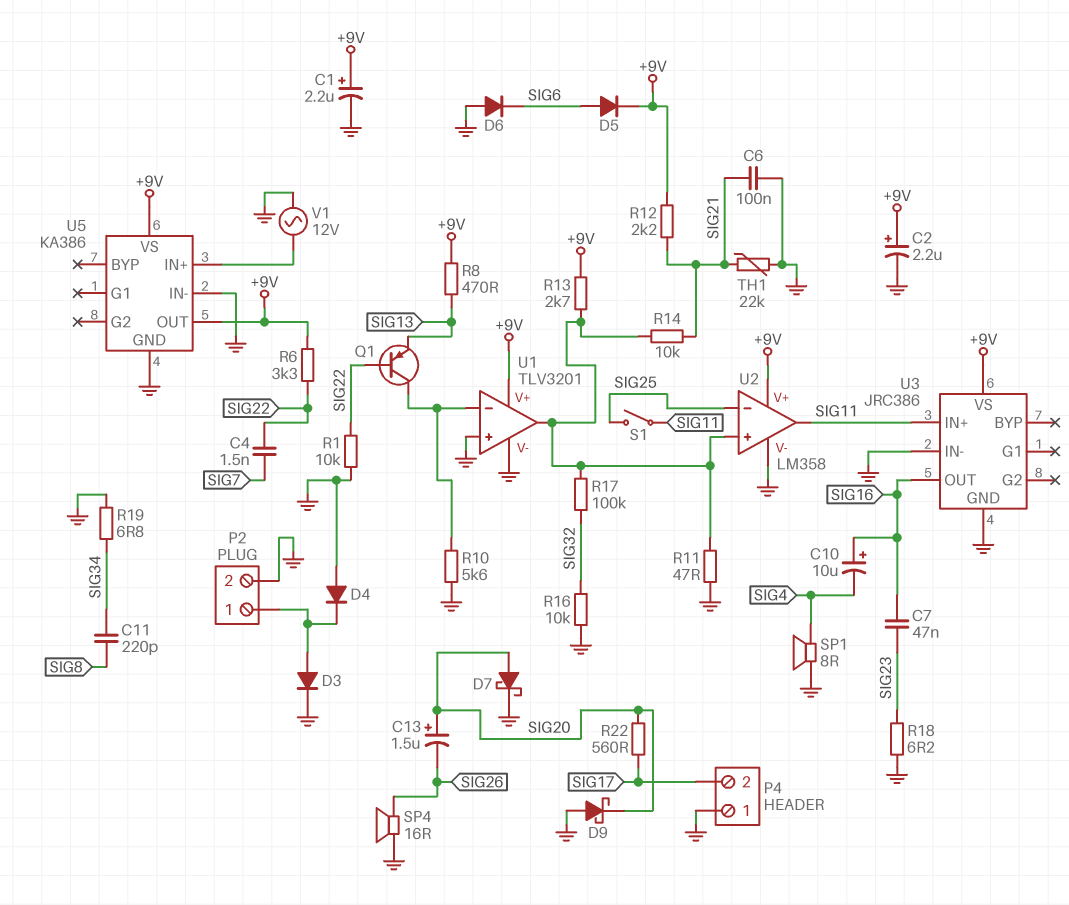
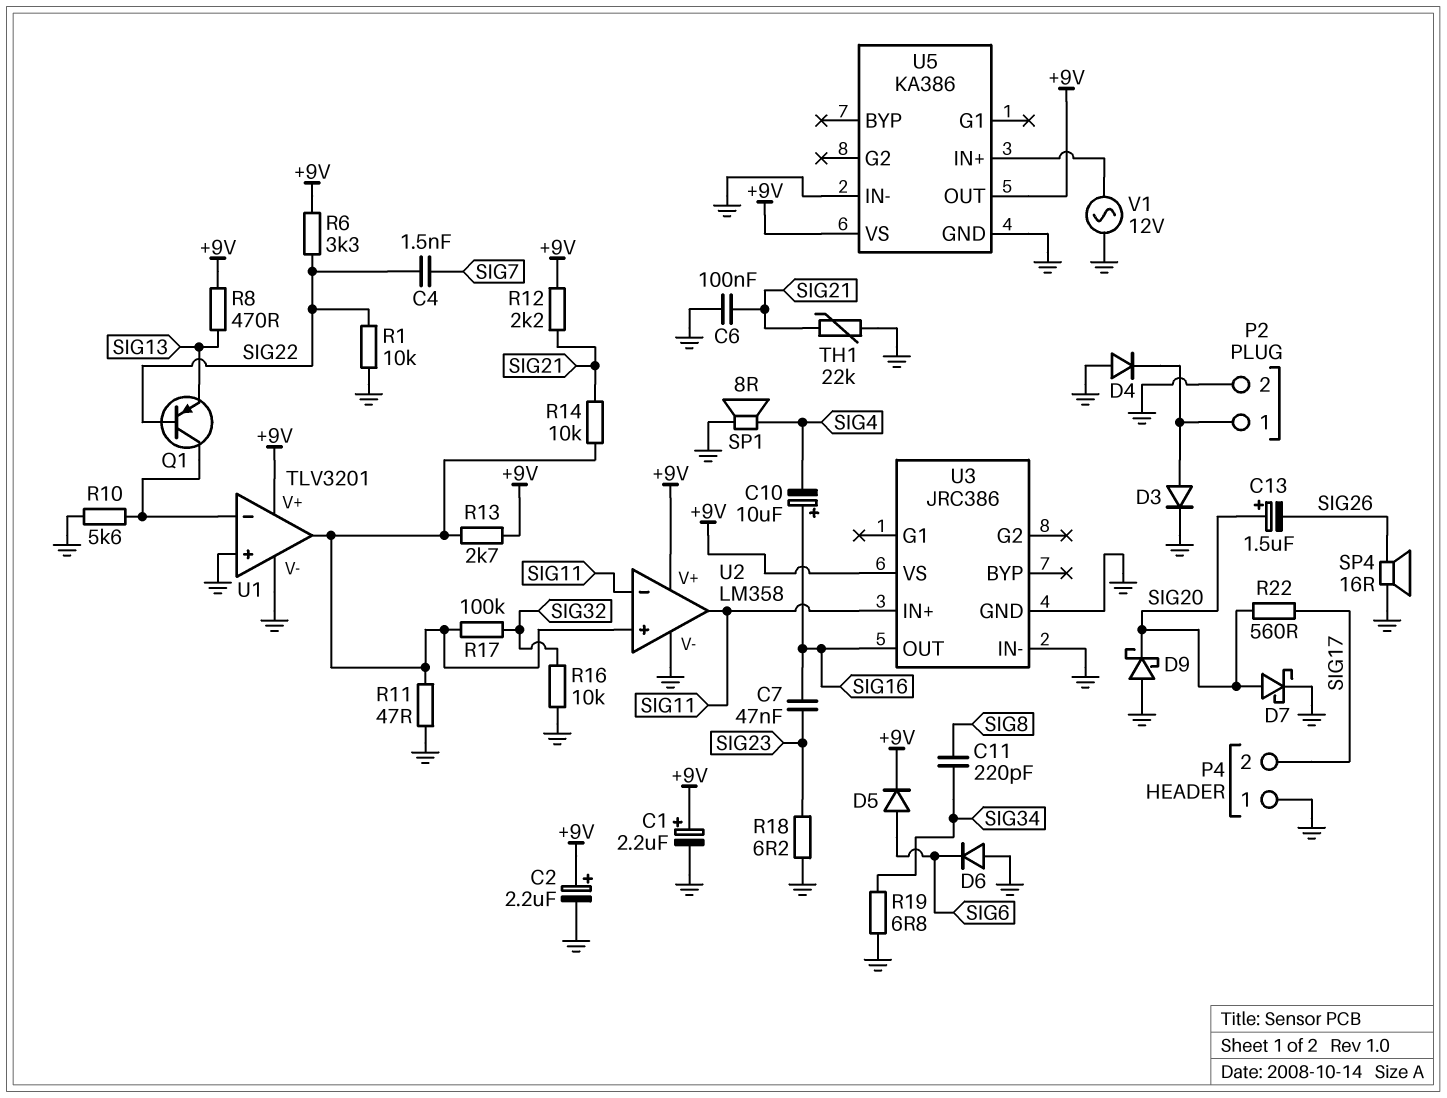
S1: switch (SIG11, SIG25) -> none
U2 pin in-: SIG25 -> SIG11

